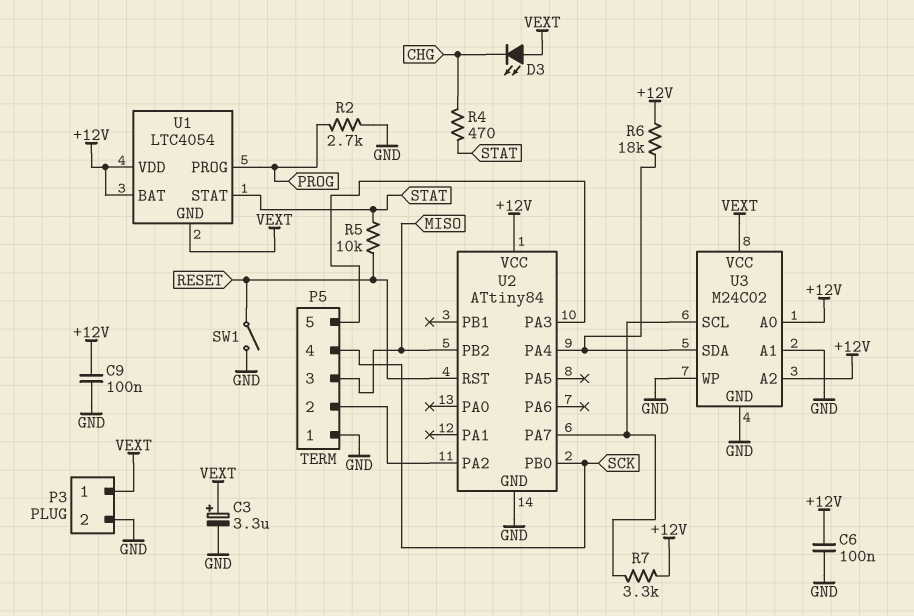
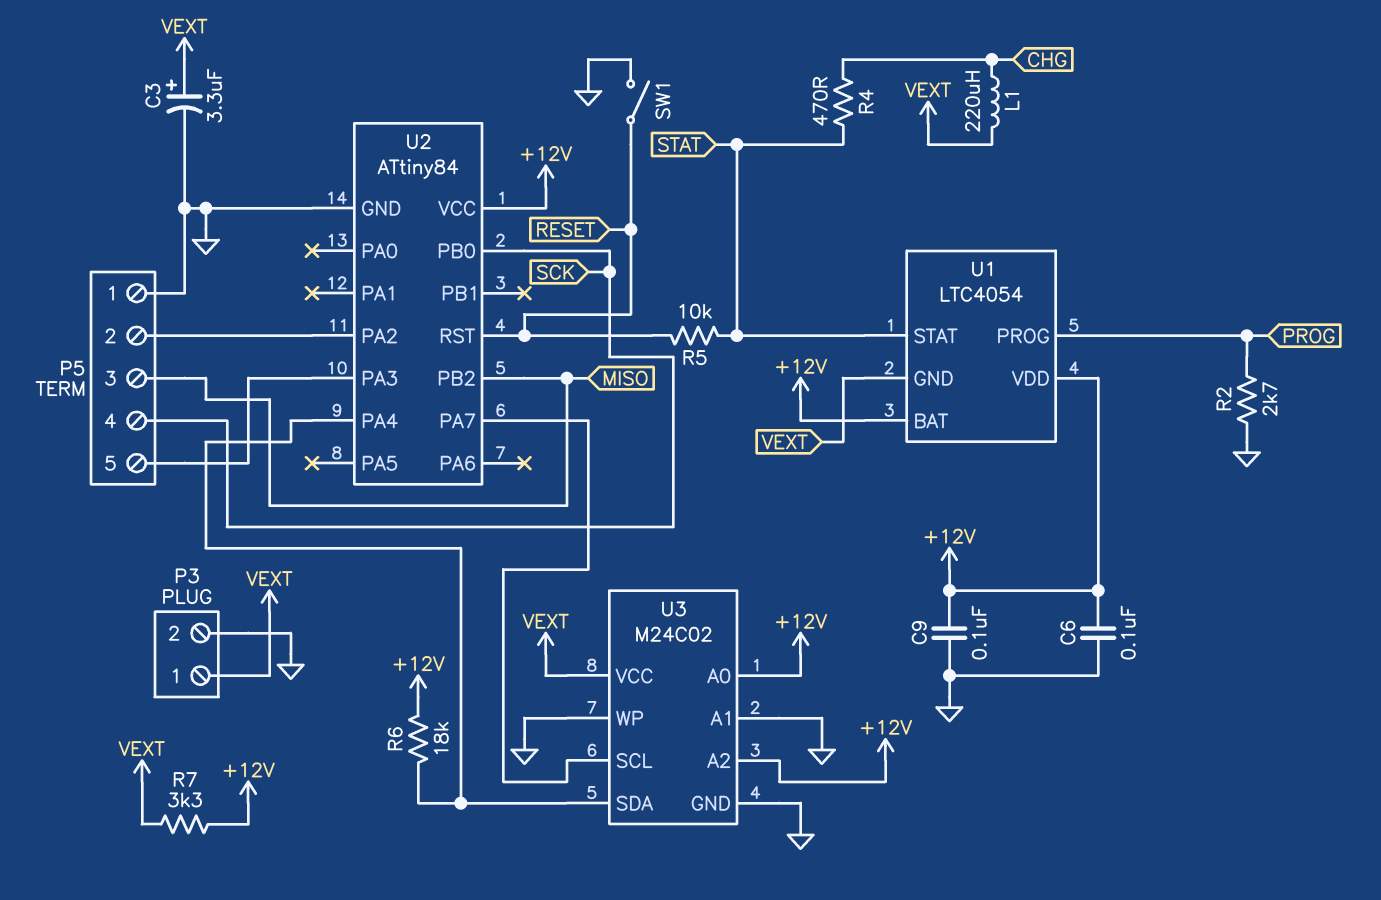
D3: LED (A VEXT, K CHG) -> none
L1: none -> 220uH (CHG, VEXT)
R7: 3.3k (+12V, U2/PA7) -> 3.3k (+12V, VEXT)

